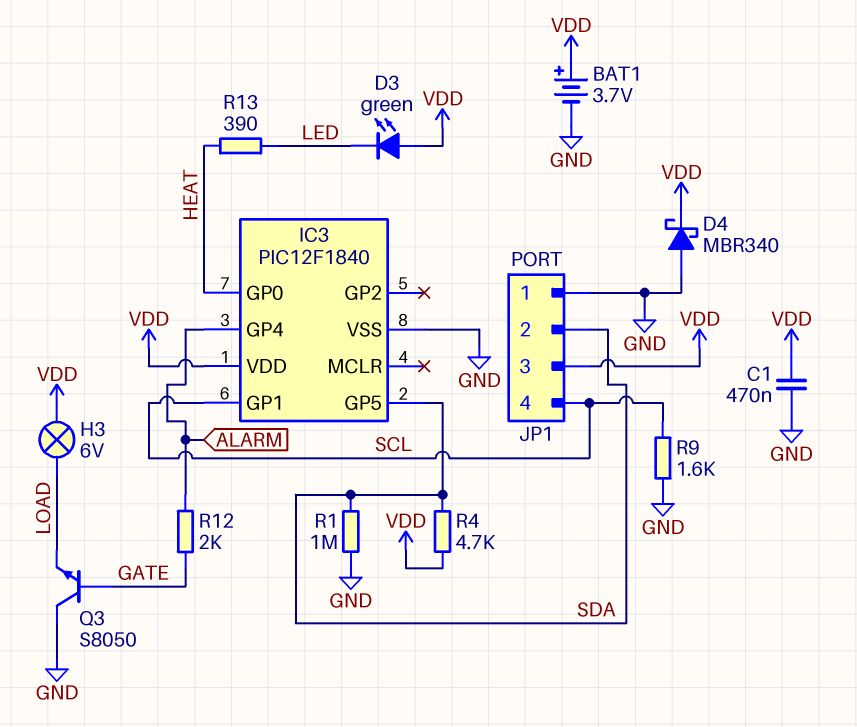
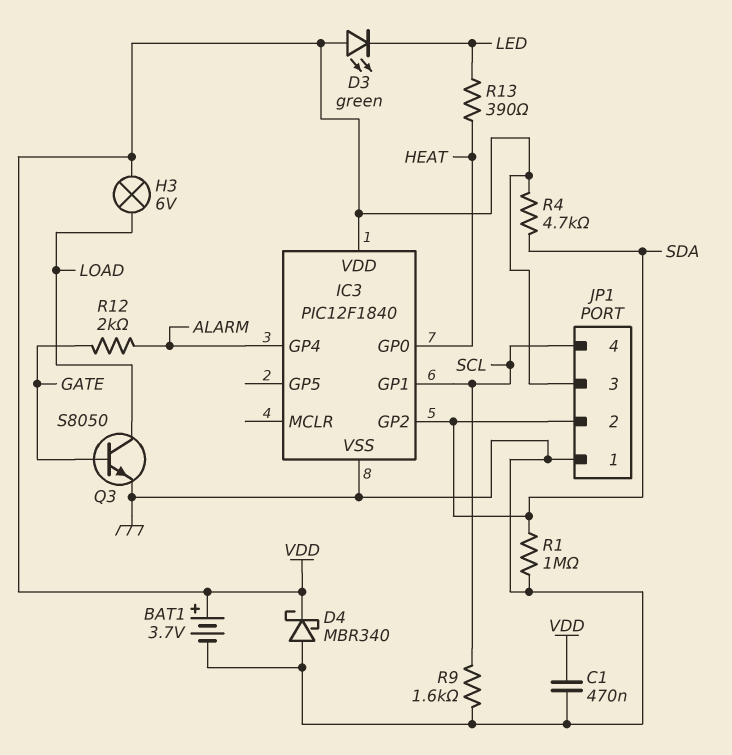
IC3 pin GP2: none -> SDA
IC3 pin GP5: SDA -> none
Q3: NPN S8050 (B GATE, C GND, E LOAD) -> NPN S8050 (B GATE, C LOAD, E GND)

